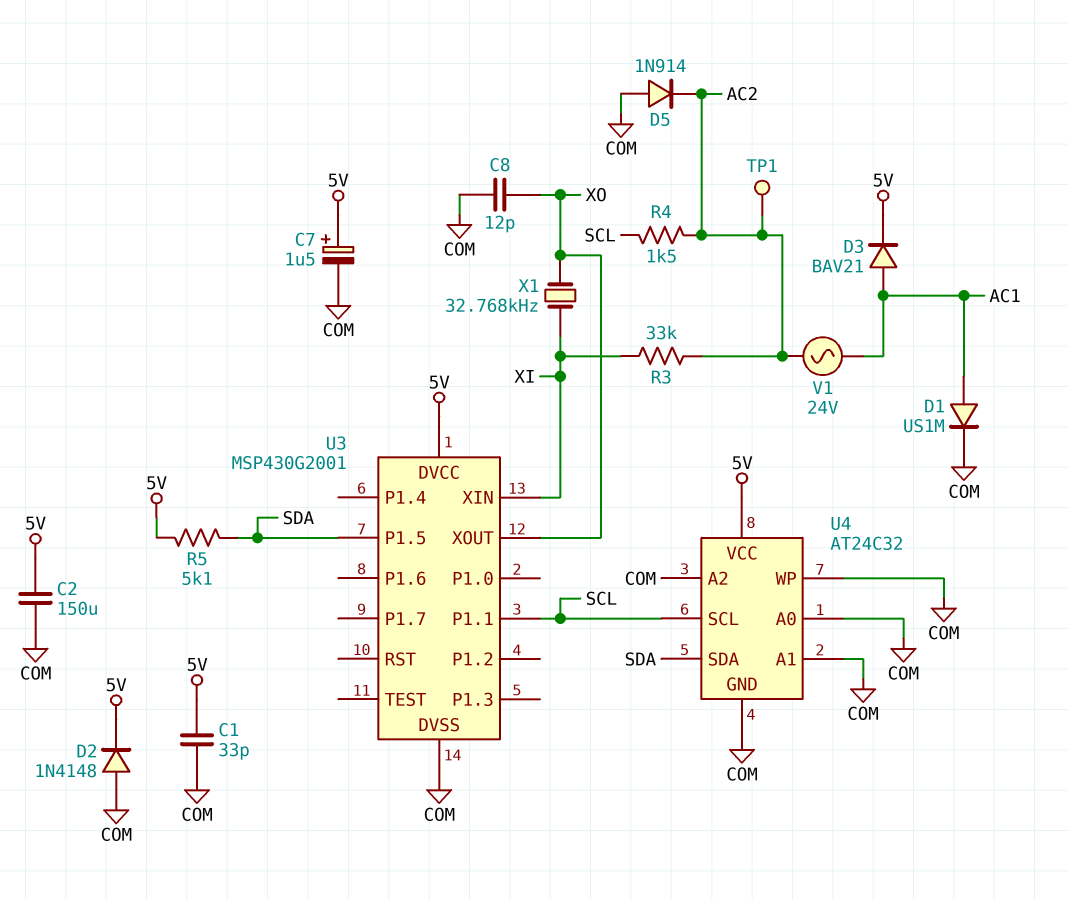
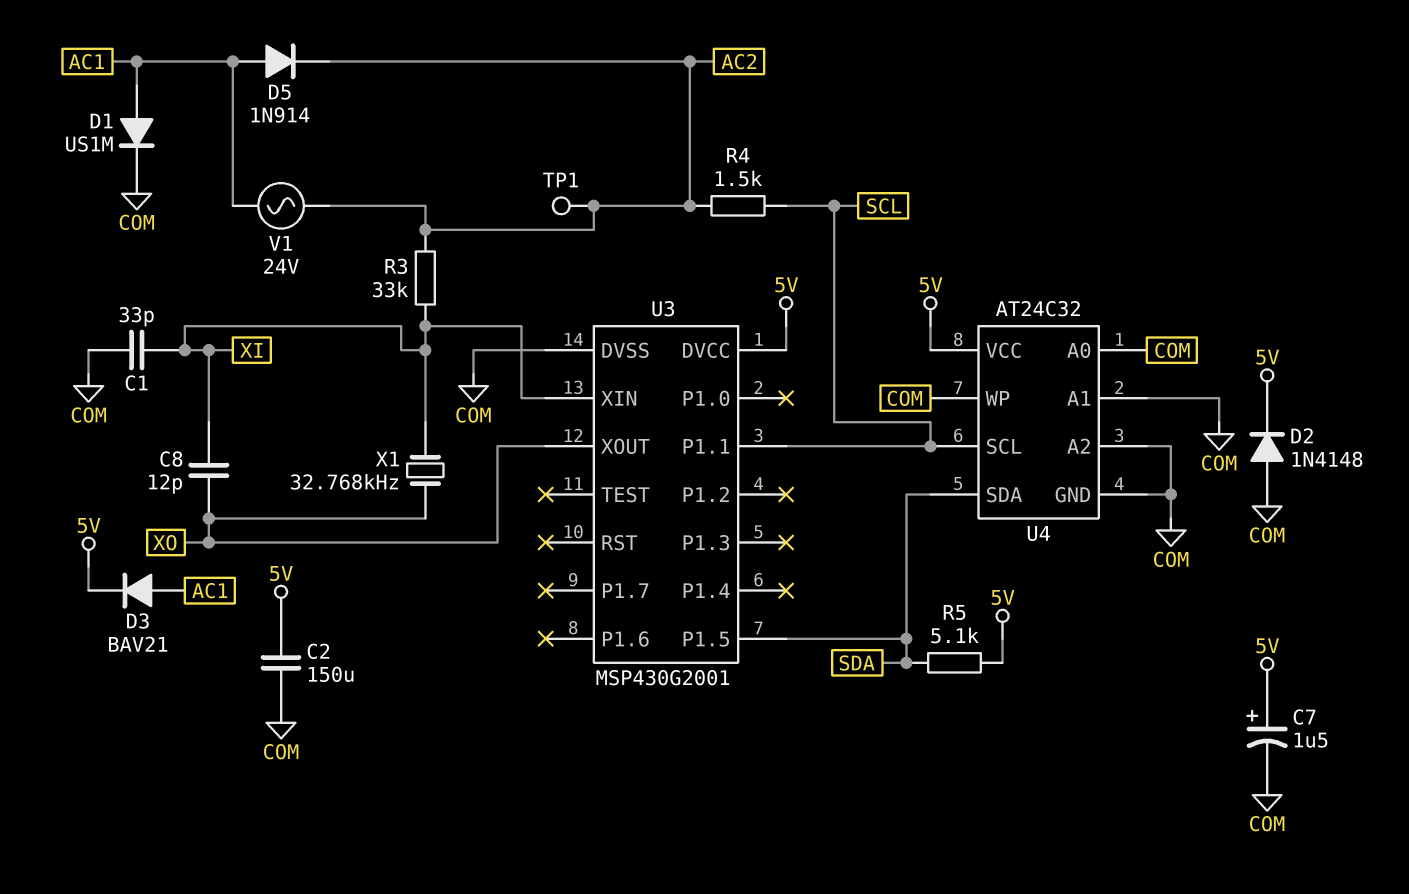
C1: 33pF (5V, COM) -> 33pF (COM, XI)
C8: 12pF (COM, XO) -> 12pF (XI, XO)
D5: diode 1N914 (A COM, K AC2) -> diode 1N914 (A AC1, K AC2)

